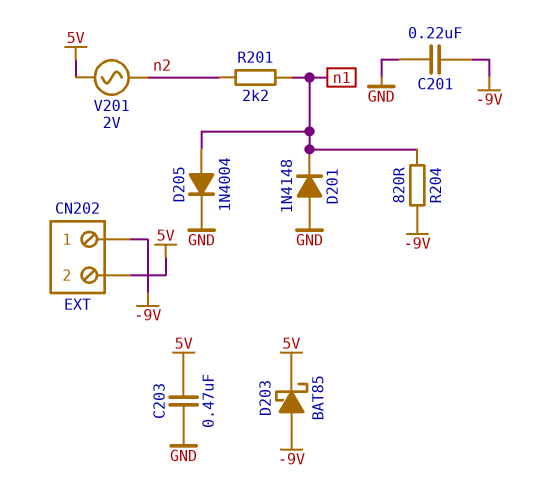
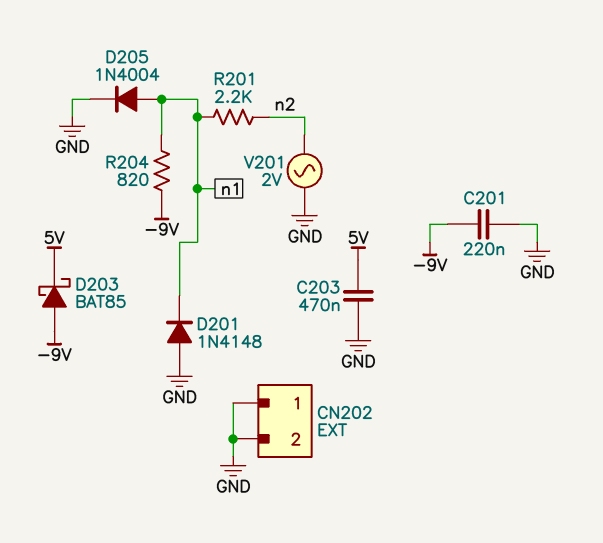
CN202 pin 1: -9V -> GND
CN202 pin 2: 5V -> GND
V201: AC 2V (5V, n2) -> AC 2V (GND, n2)

